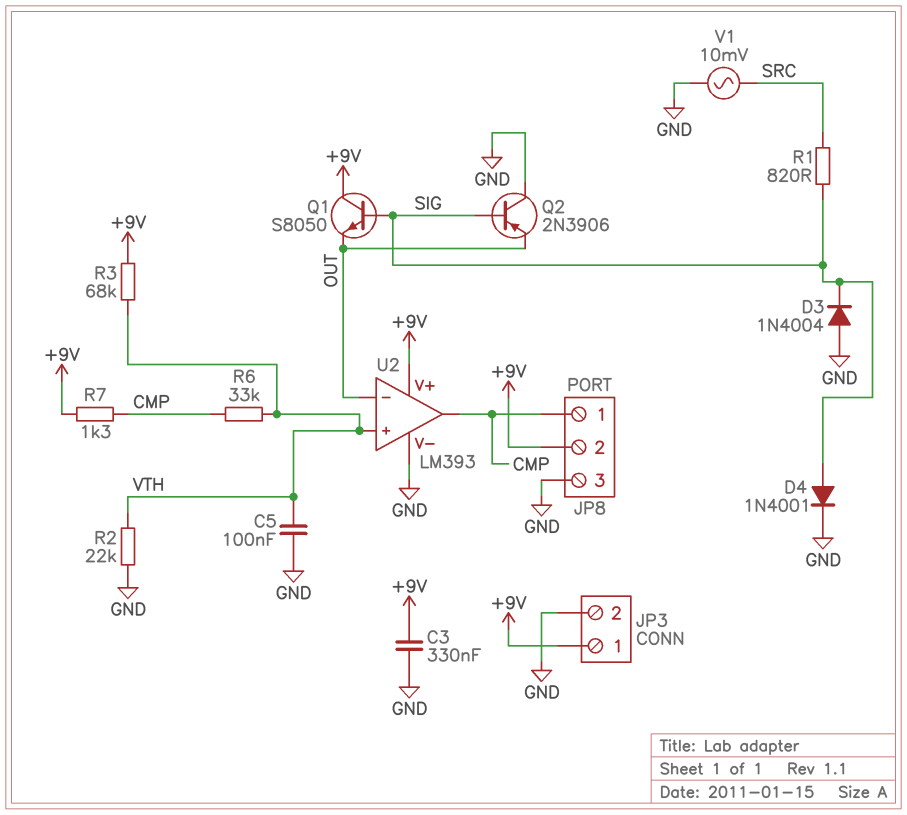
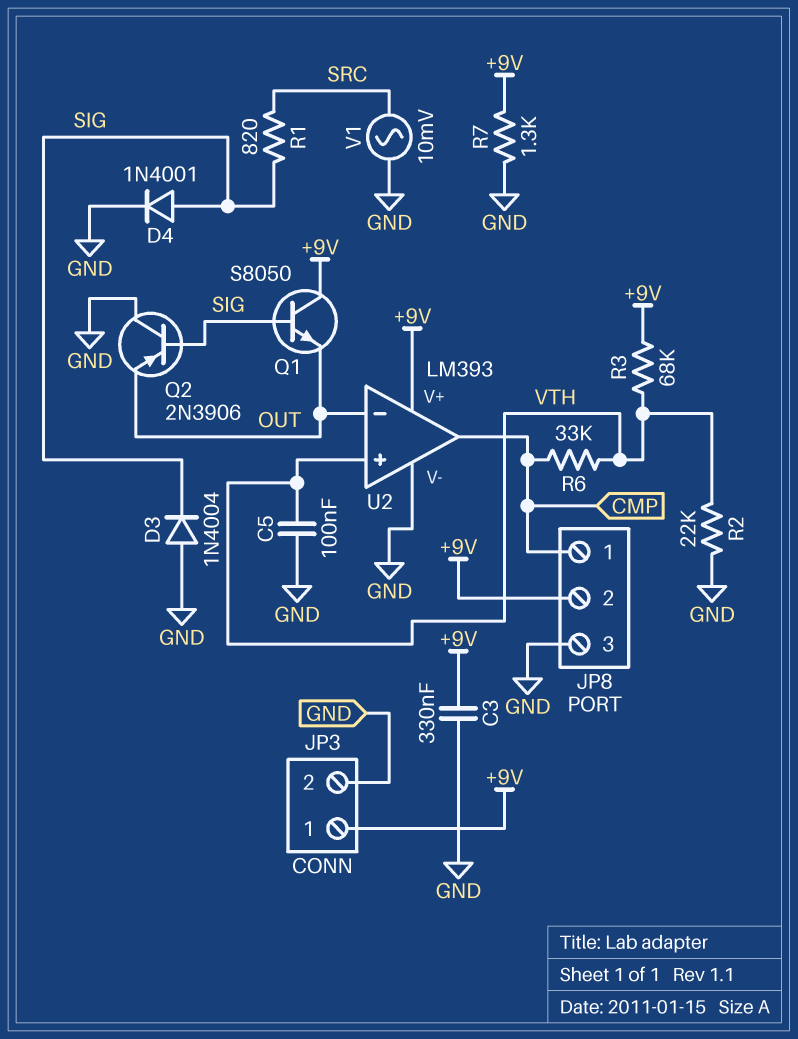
R7: 1.3k (+9V, CMP) -> 1.3k (+9V, GND)

